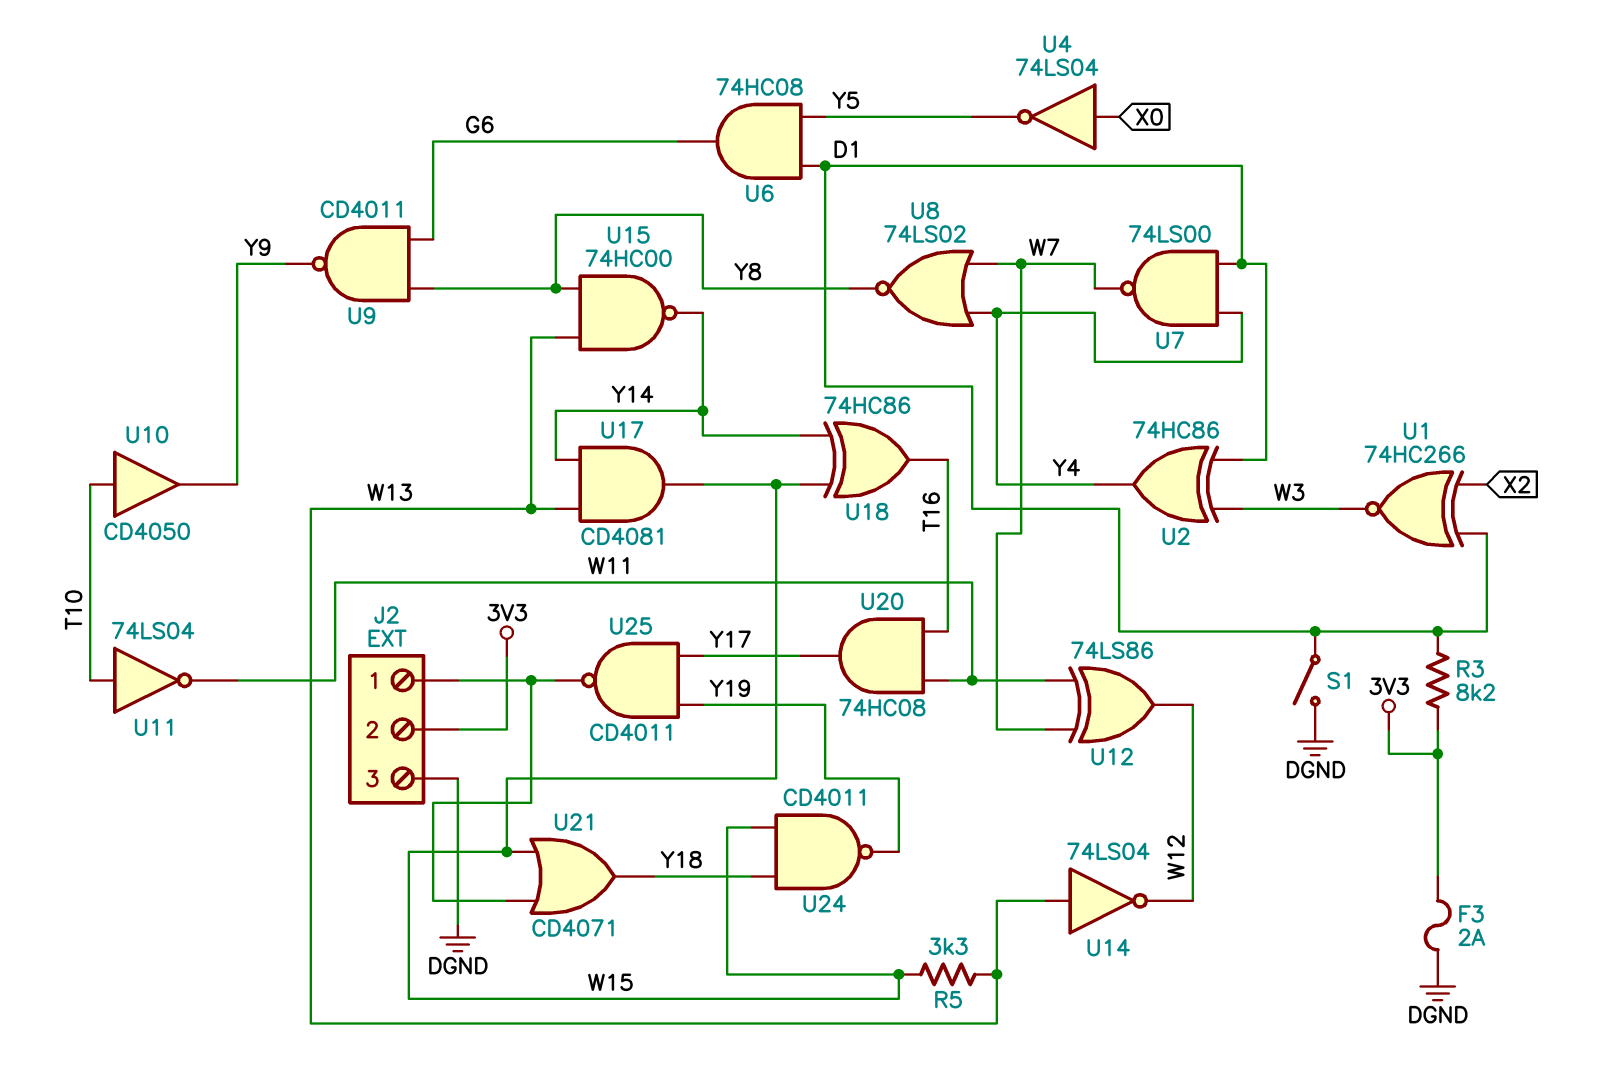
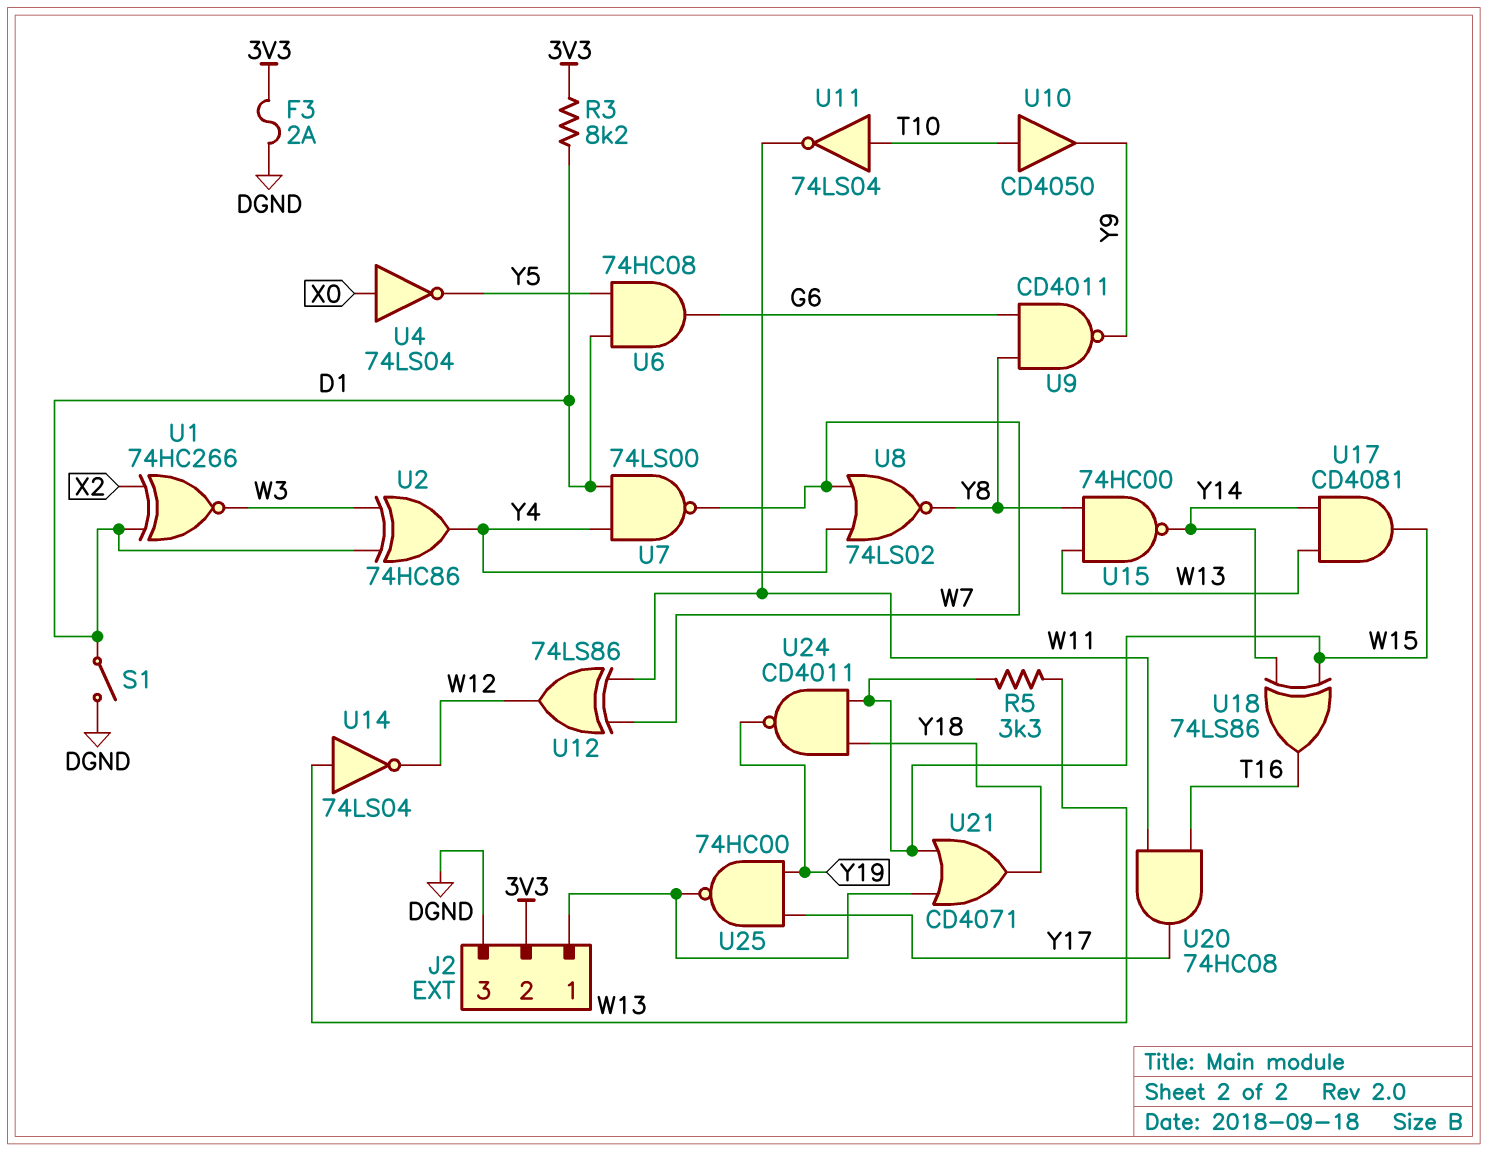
U18: XOR 74HC86 (in W15, in Y14, out T16) -> XOR 74LS86 (in W15, in Y14, out T16)
U25: NAND CD4011 (in Y17, in Y19, out J2/1) -> NAND 74HC00 (in Y17, in Y19, out J2/1)

